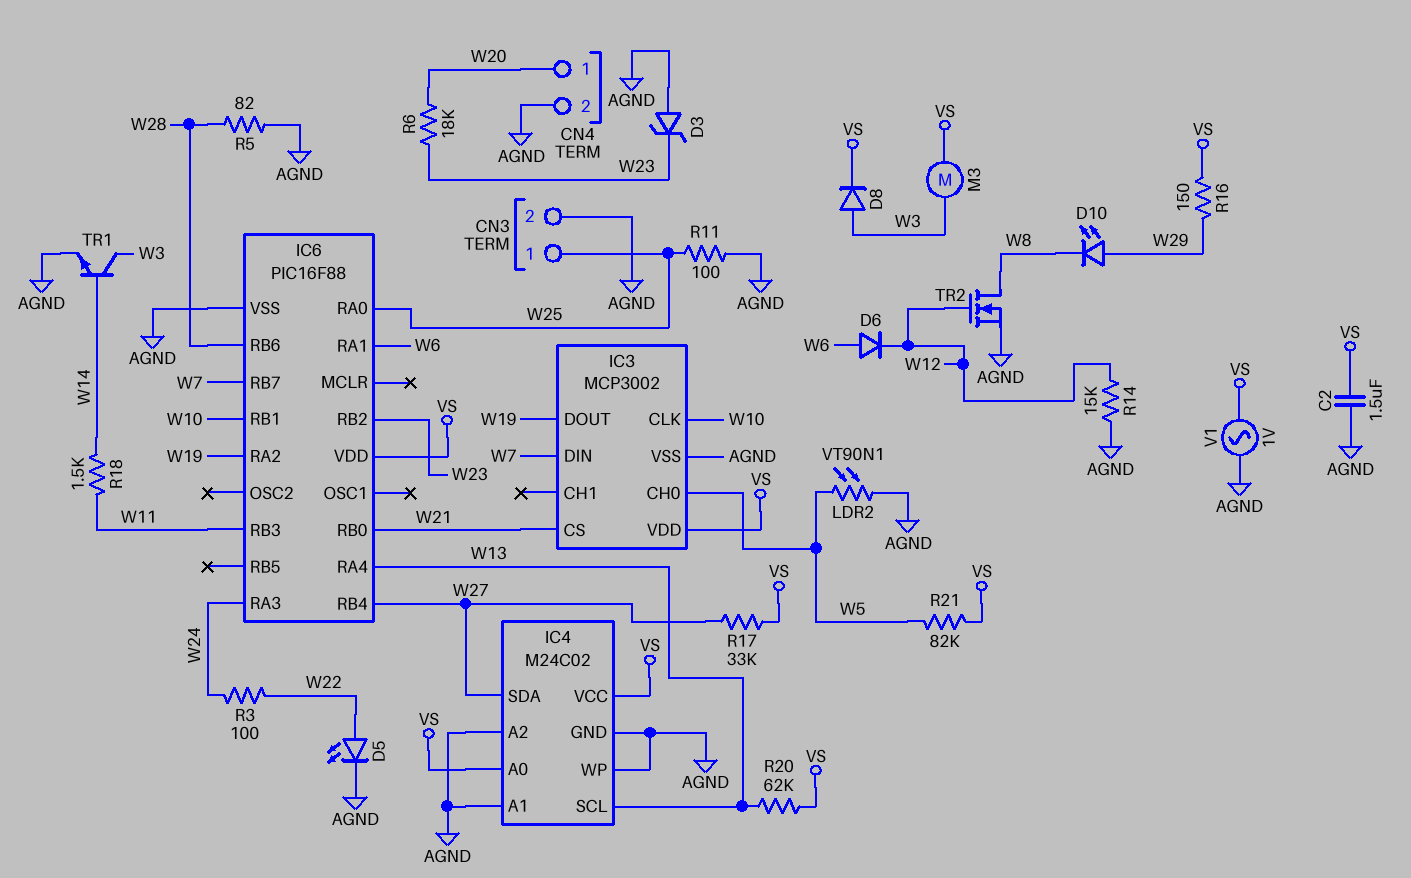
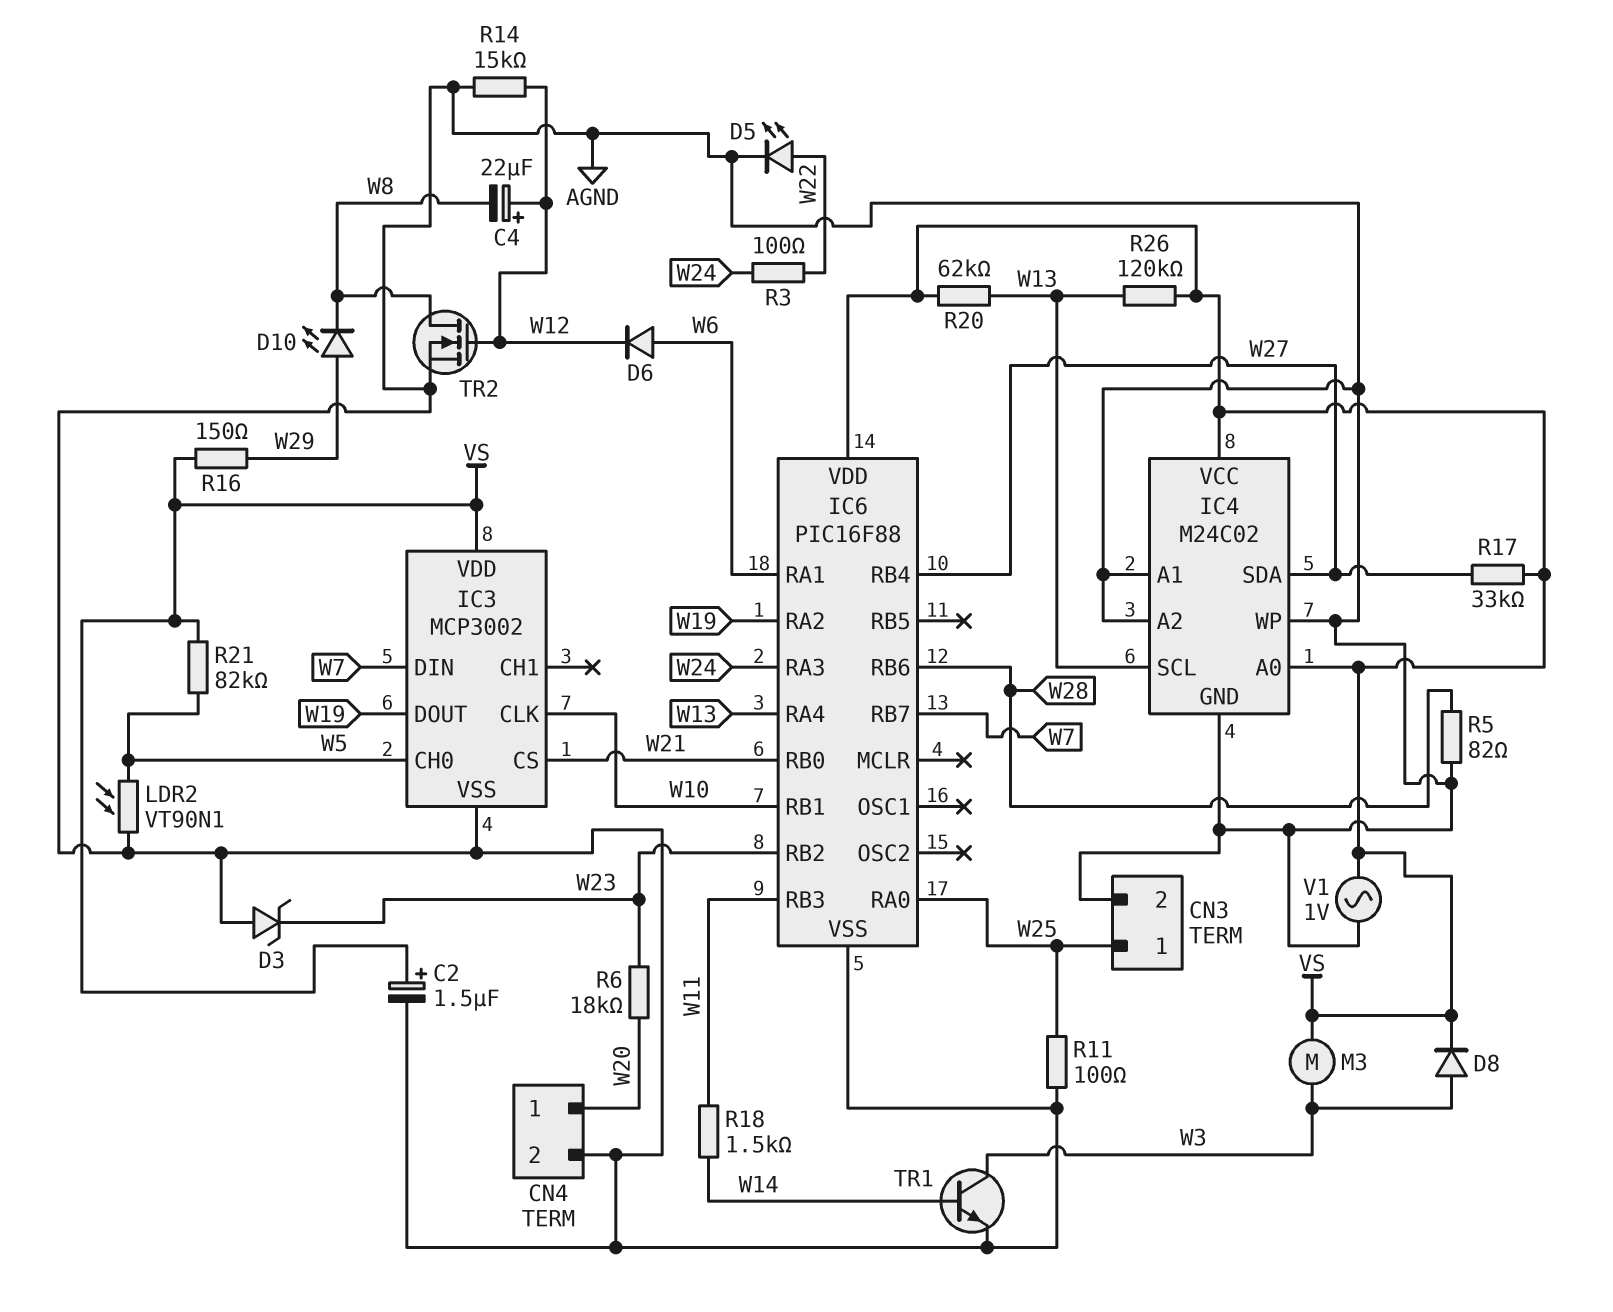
C2: 1.5uF (AGND, VS) -> 1.5uF (plus VS, minus AGND)
C4: none -> 22uF (plus W12, minus W8)
R26: none -> 120k (VS, W13)

